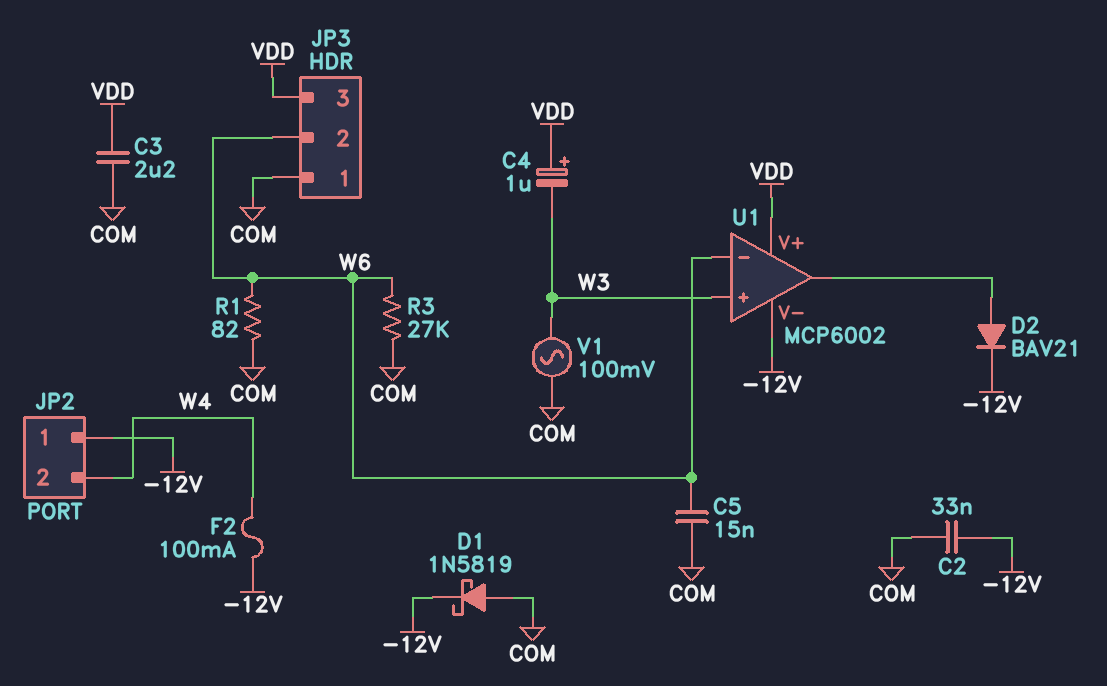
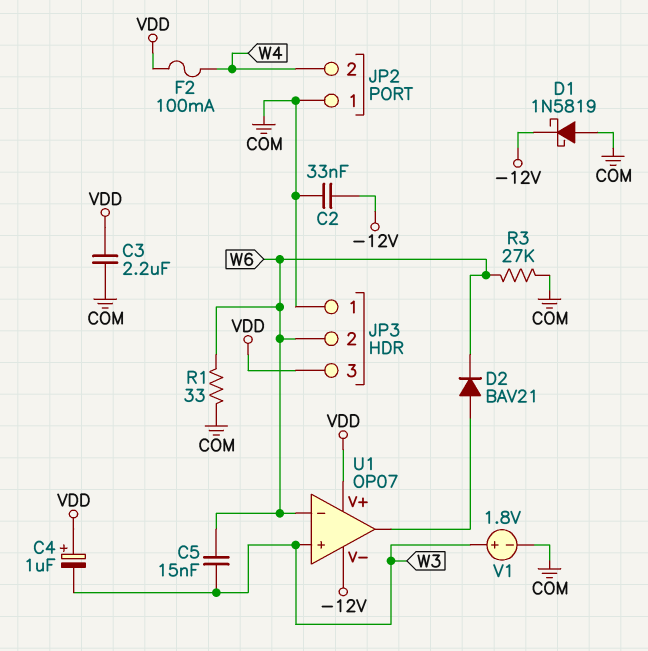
C5: 15nF (COM, W6) -> 15nF (W3, W6)
D2: diode BAV21 (A U1/out, K -12V) -> diode BAV21 (A U1/out, K W6)
F2: 100mA (-12V, W4) -> 100mA (VDD, W4)
JP2 pin 1: -12V -> COM
R1: 82 (COM, W6) -> 33 (COM, W6)
U1: MCP6002 -> OP07
V1: AC 100mV (COM, W3) -> 1.8V (plus W3, minus COM)

